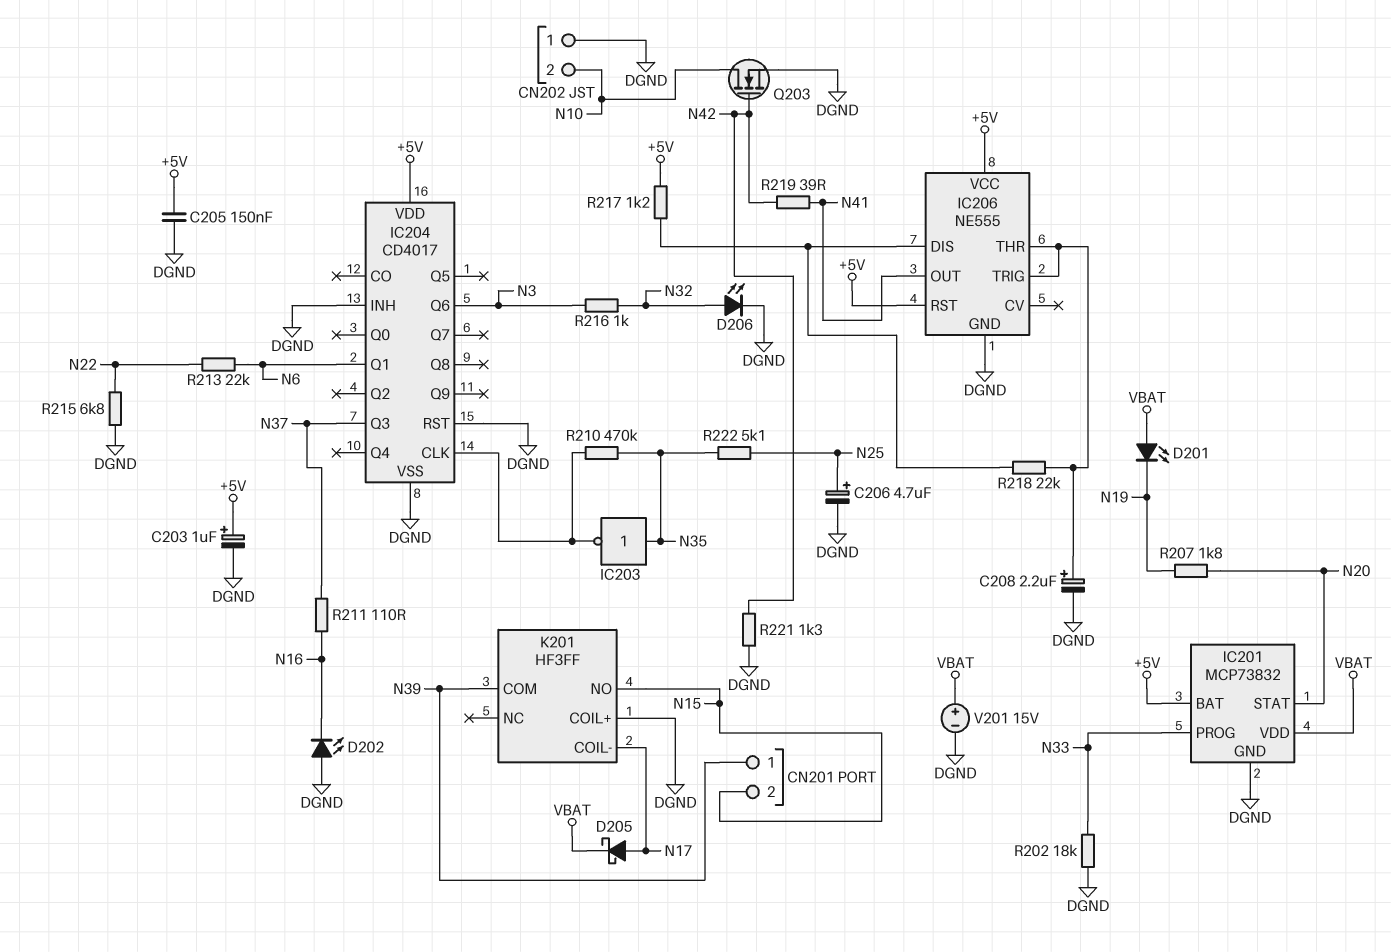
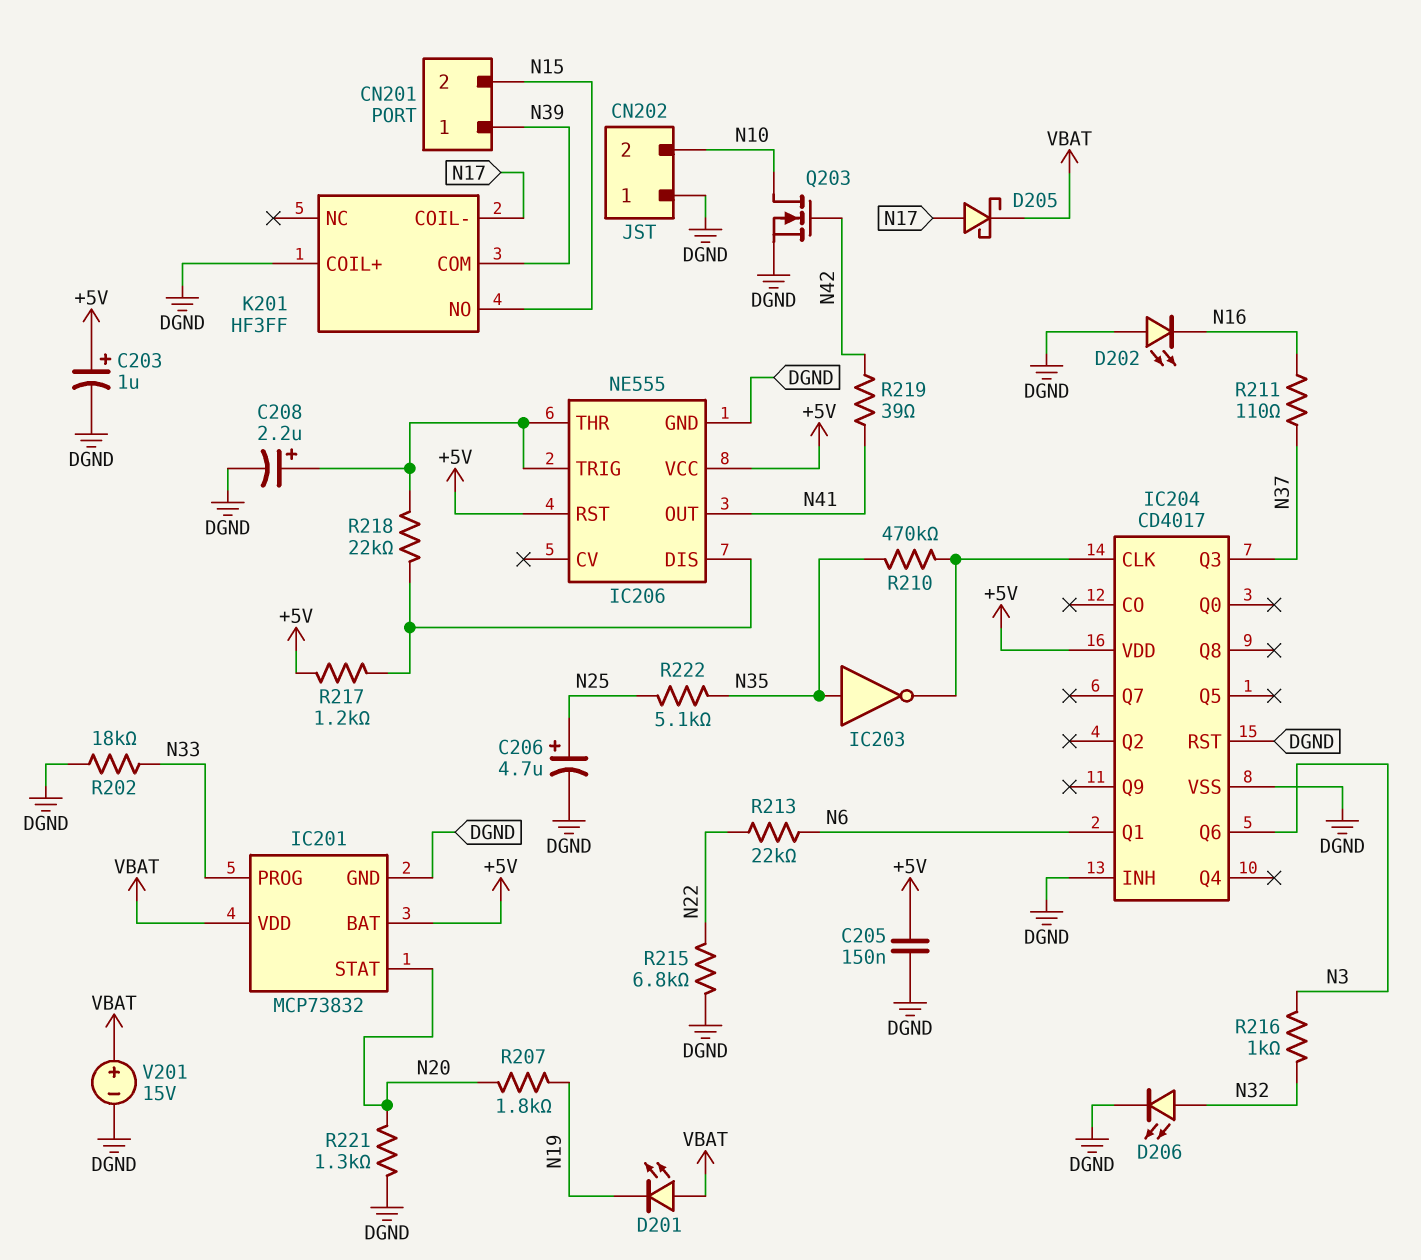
R221: 1.3k (DGND, N42) -> 1.3k (DGND, N20)

